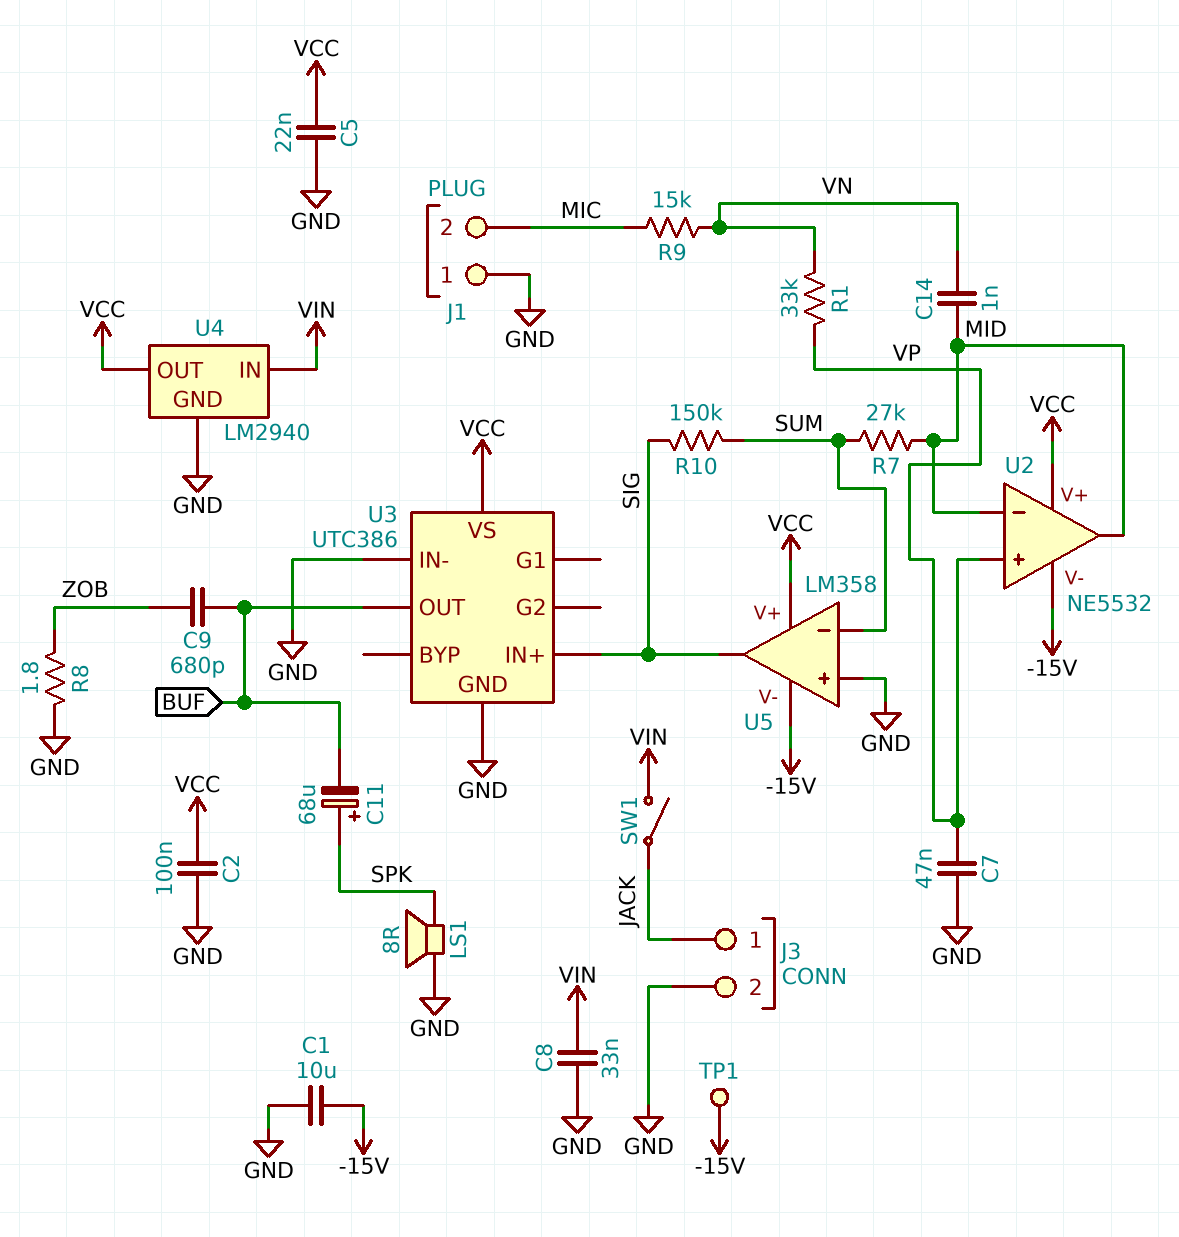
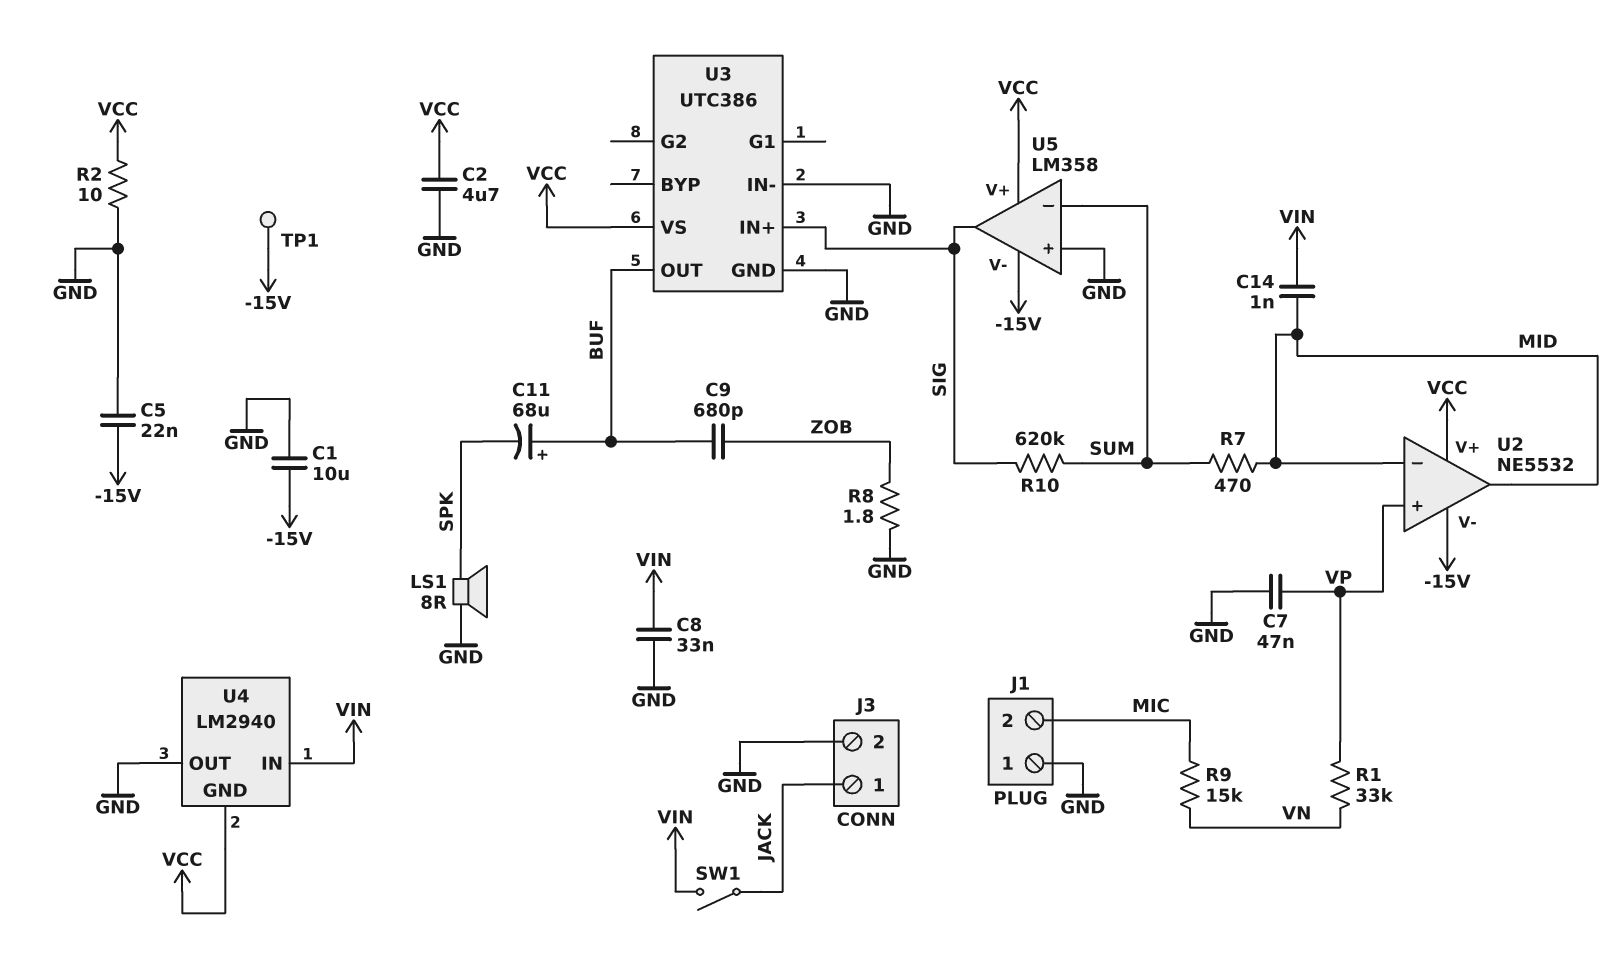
C2: 100nF (GND, VCC) -> 4.7uF (GND, VCC)
C5: 22nF (GND, VCC) -> 22nF (-15V, GND)
C11: 68uF (plus SPK, minus BUF) -> 68uF (plus BUF, minus SPK)
C14: 1nF (MID, VN) -> 1nF (MID, VIN)
R2: none -> 10 (GND, VCC)
R7: 27k (MID, SUM) -> 470 (MID, SUM)
R10: 150k (SIG, SUM) -> 620k (SIG, SUM)
U4 pin GND: GND -> VCC
U4 pin OUT: VCC -> GND

